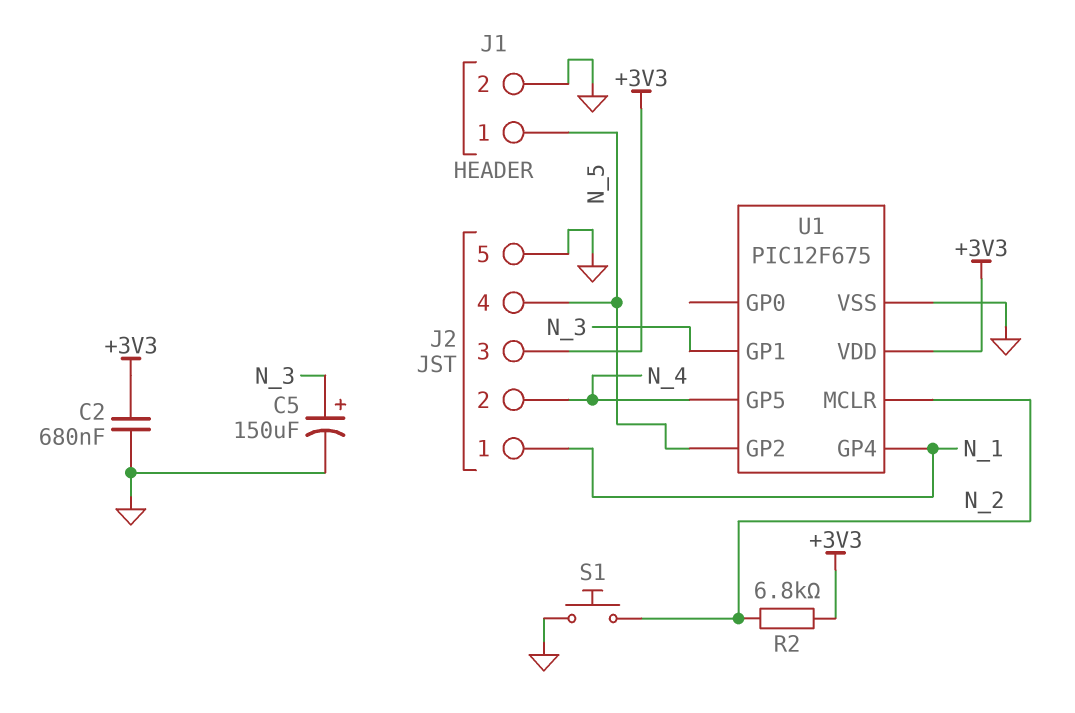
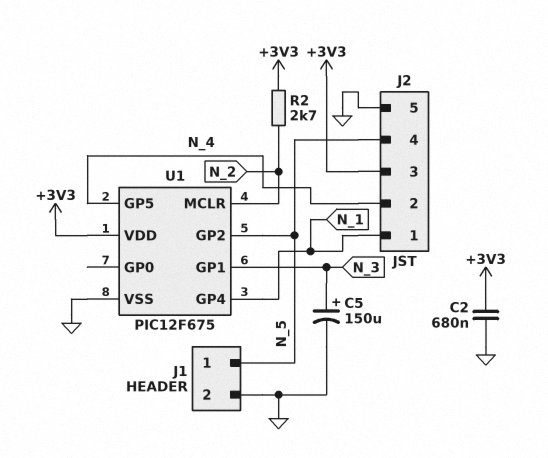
R2: 6.8k (+3V3, N_2) -> 2.7k (+3V3, N_2)
S1: button (GND, N_2) -> none

